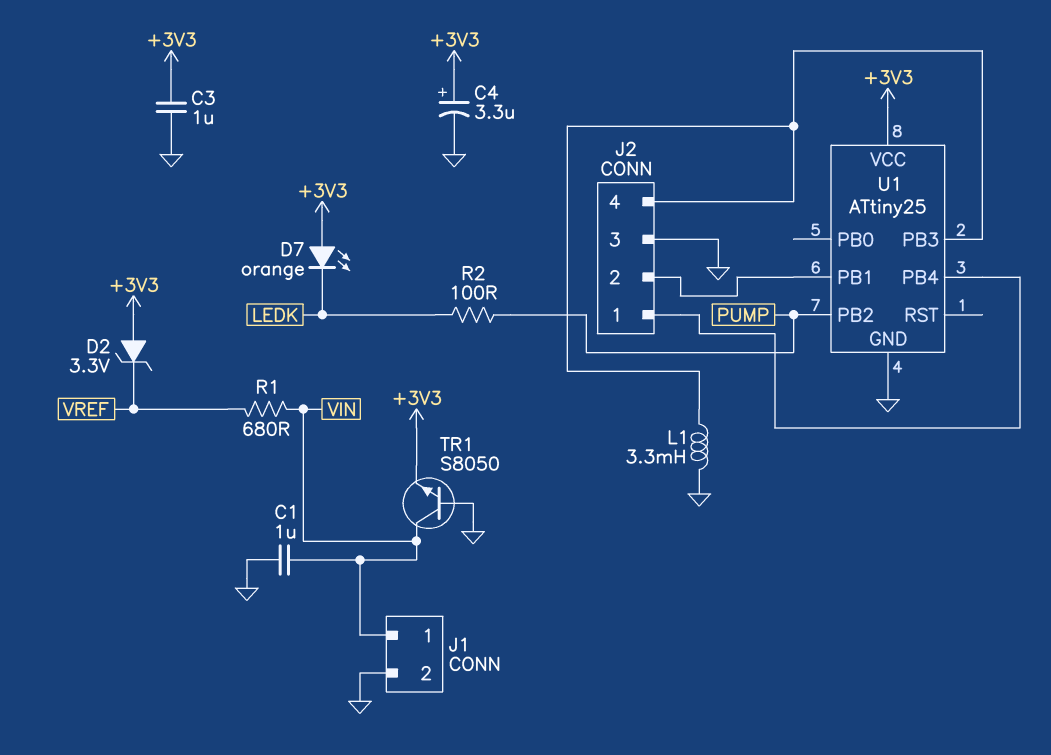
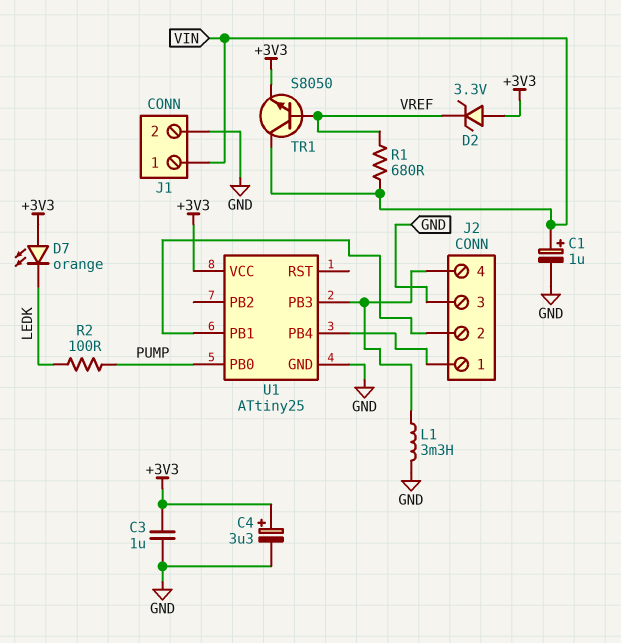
C1: 1uF (GND, VIN) -> 1uF (plus VIN, minus GND)
TR1: NPN S8050 (B GND, C VIN, E +3V3) -> NPN S8050 (B VREF, C VIN, E +3V3)
U1 pin PB0: none -> PUMP
U1 pin PB2: PUMP -> none

